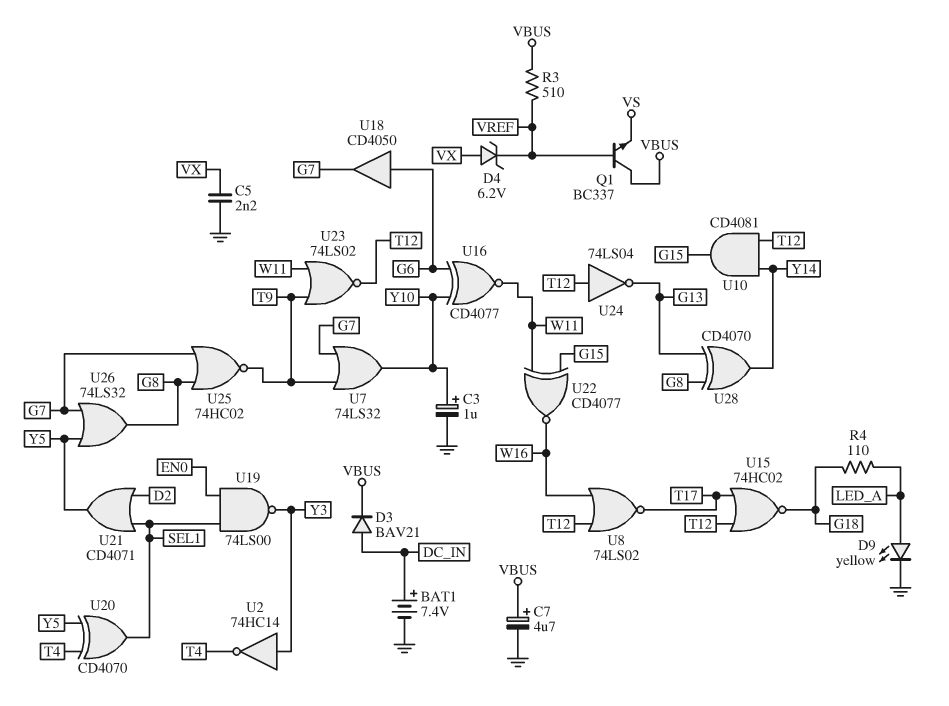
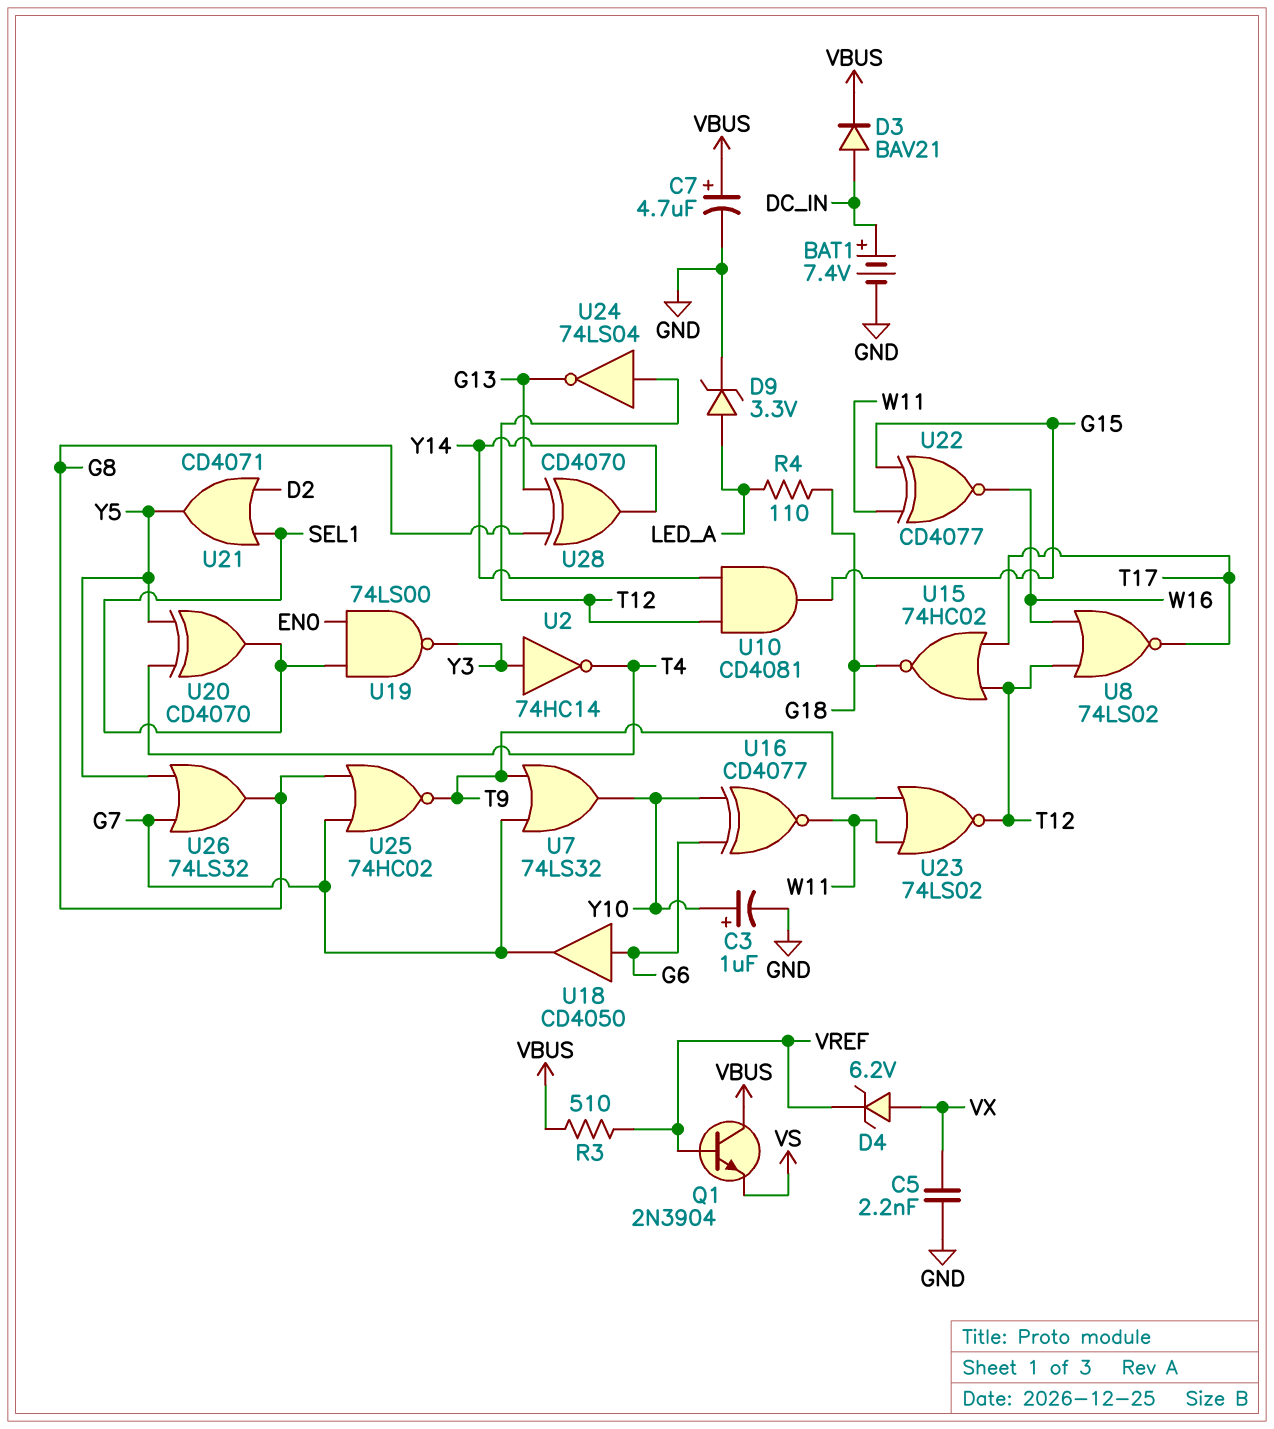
D9: LED yellow (A LED_A, K GND) -> zener 3.3V (A LED_A, K GND)
Q1: NPN BC337 (B VREF, C VBUS, E VS) -> NPN 2N3904 (B VREF, C VBUS, E VS)

